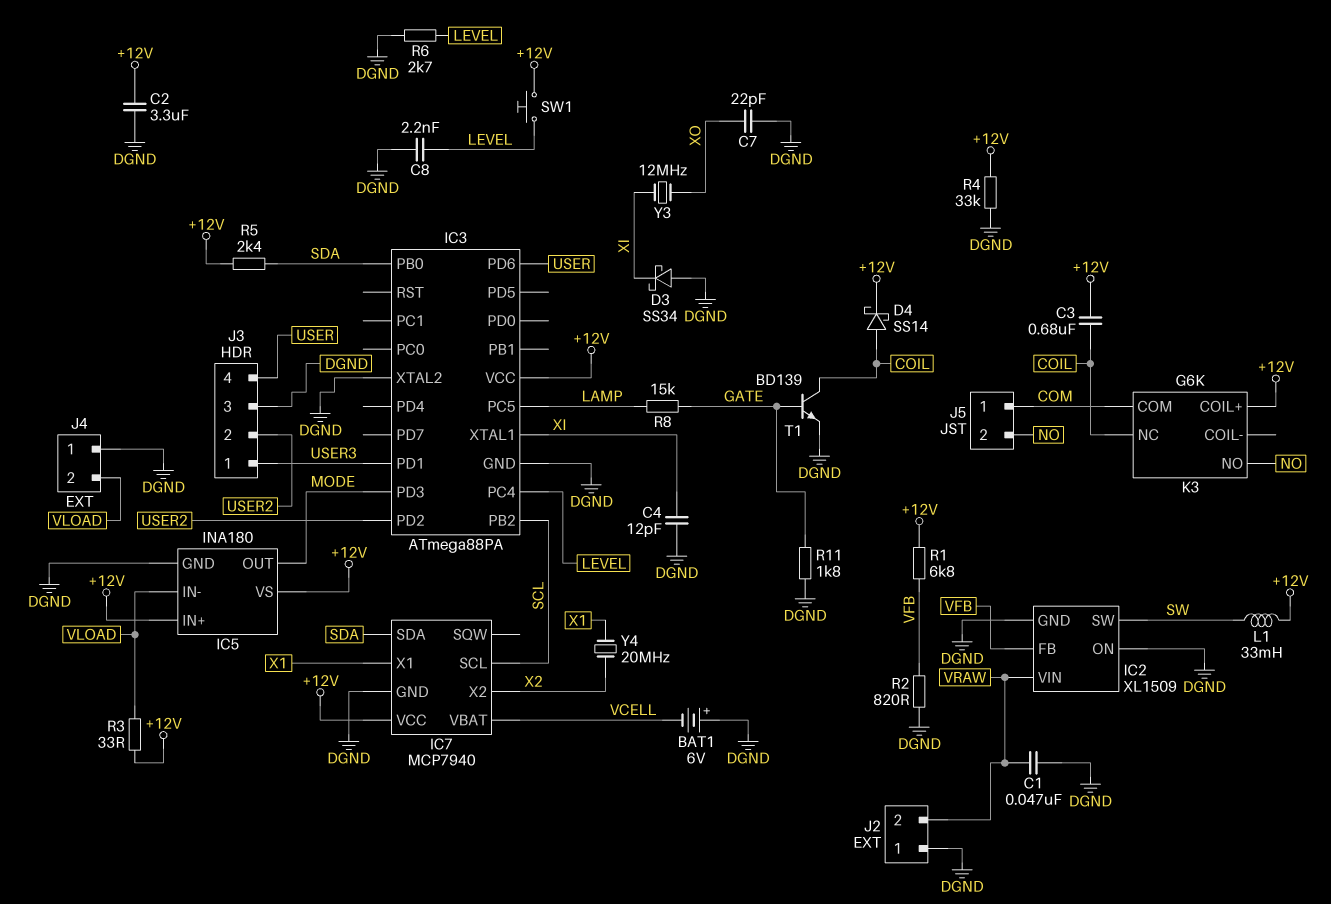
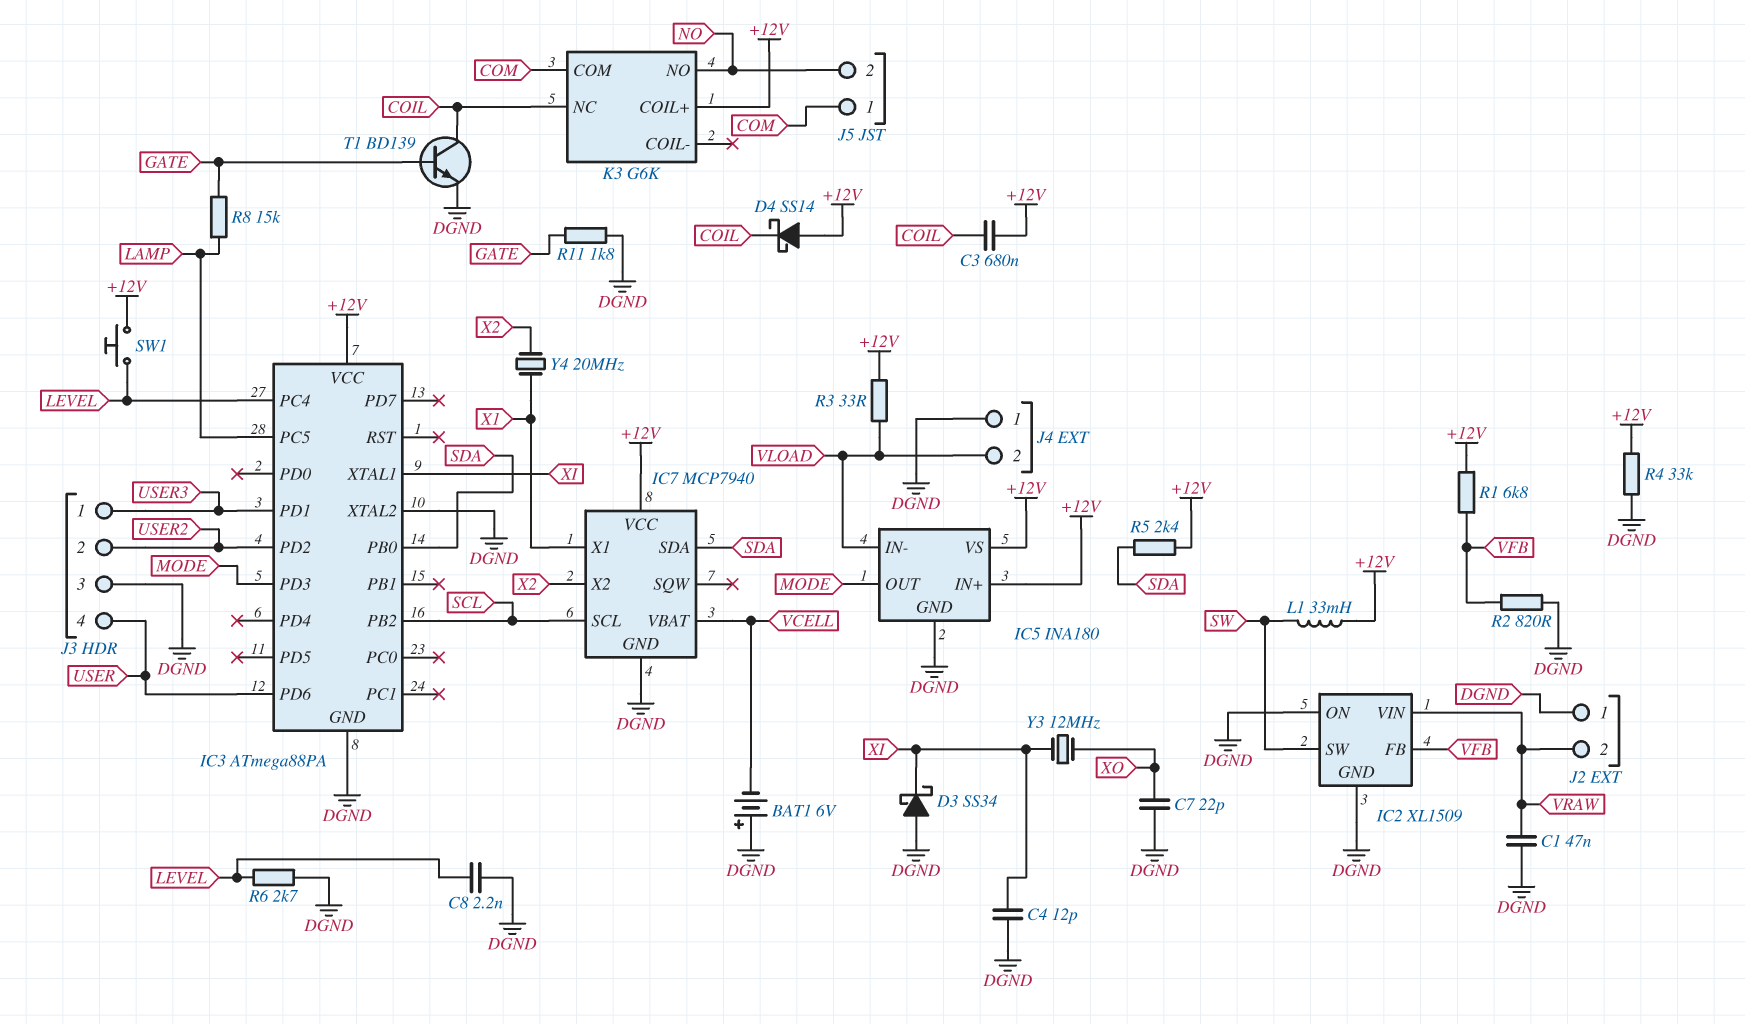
C2: 3.3uF (+12V, DGND) -> none
D4: schottky SS14 (A COIL, K +12V) -> schottky SS14 (A +12V, K COIL)

